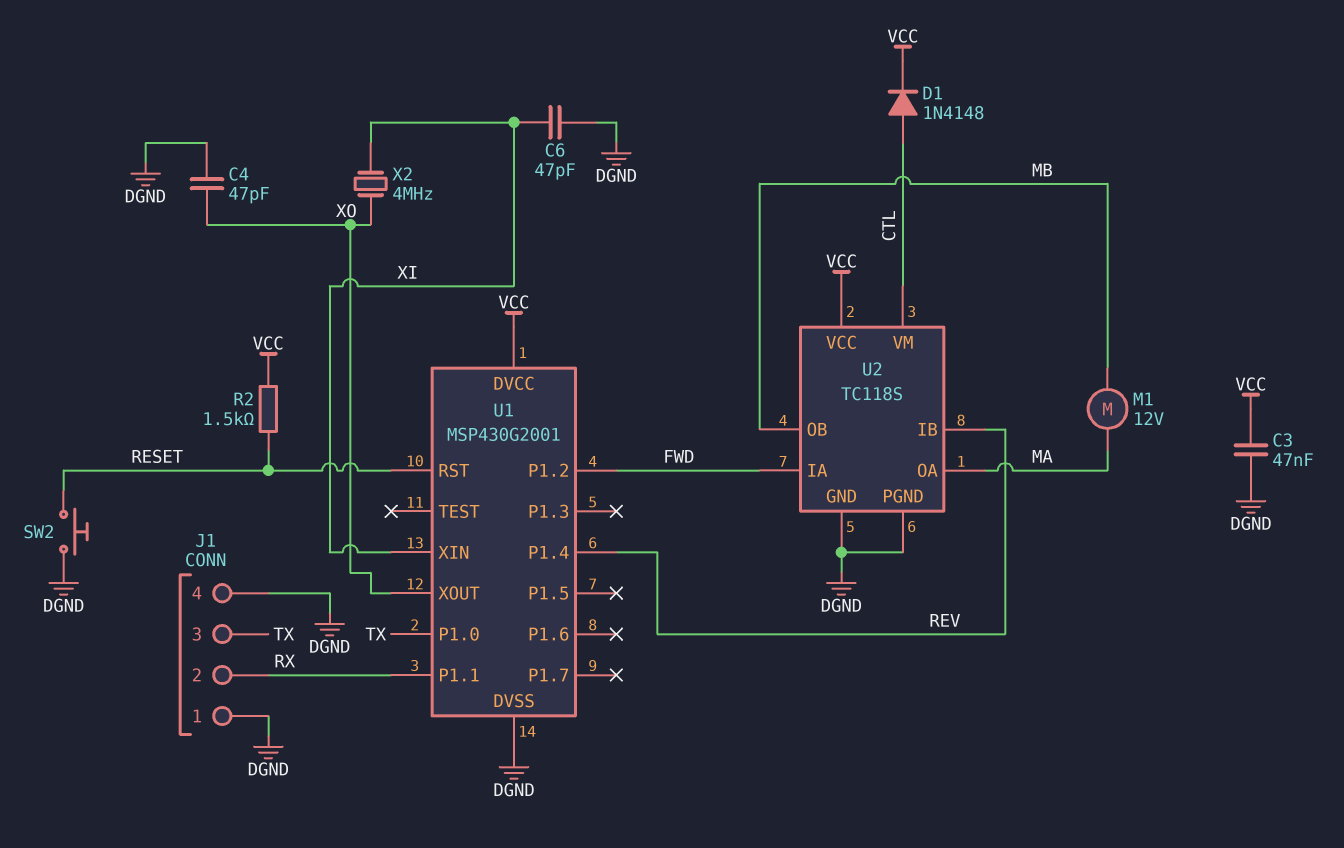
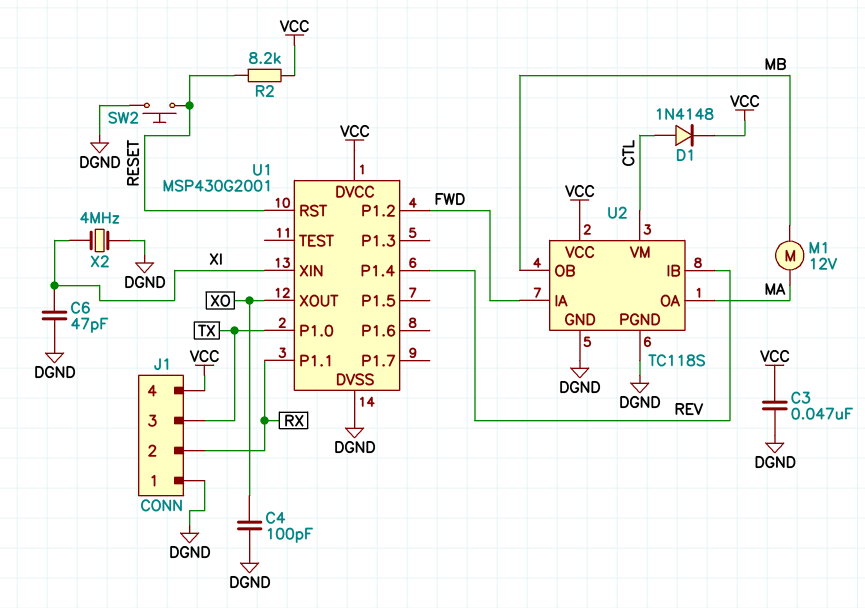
C4: 47pF (DGND, XO) -> 100pF (DGND, XO)
J1 pin 4: DGND -> VCC
R2: 1.5k (RESET, VCC) -> 8.2k (RESET, VCC)
X2: 4MHz (XI, XO) -> 4MHz (DGND, XI)

